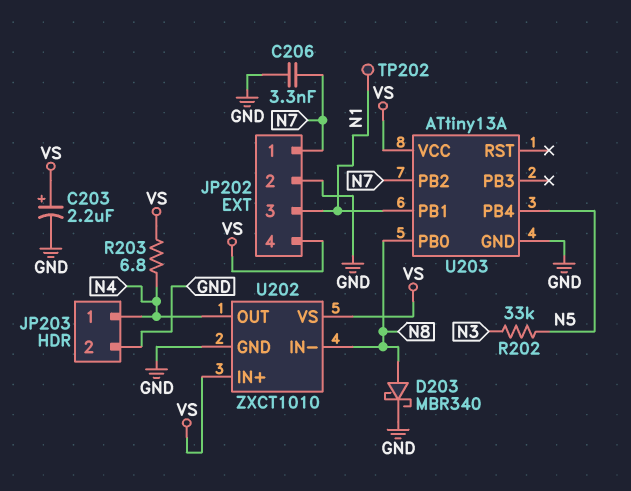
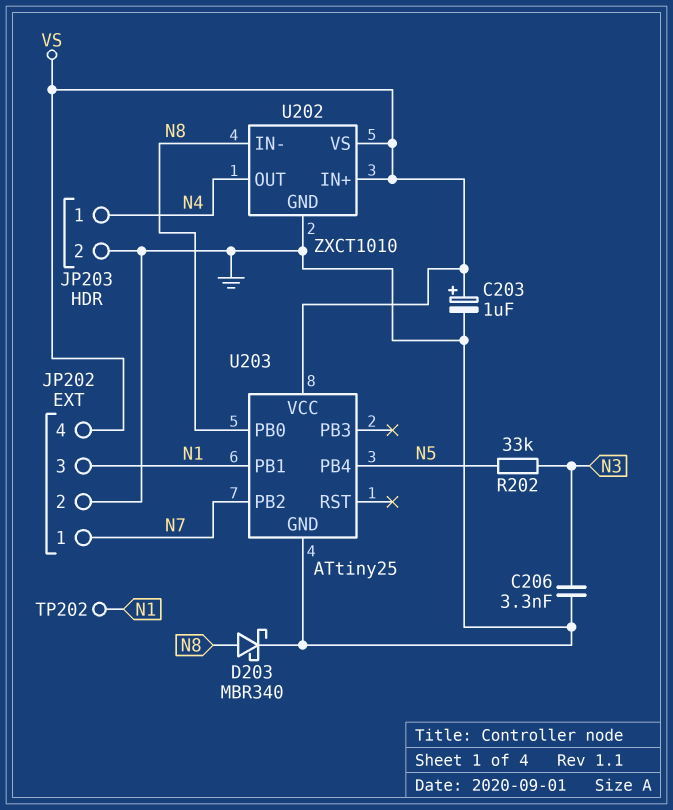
C203: 2.2uF (plus VS, minus GND) -> 1uF (plus VS, minus GND)
C206: 3.3nF (GND, N7) -> 3.3nF (GND, N3)
R203: 6.8 (N4, VS) -> none
U203: ATtiny13A -> ATtiny25

